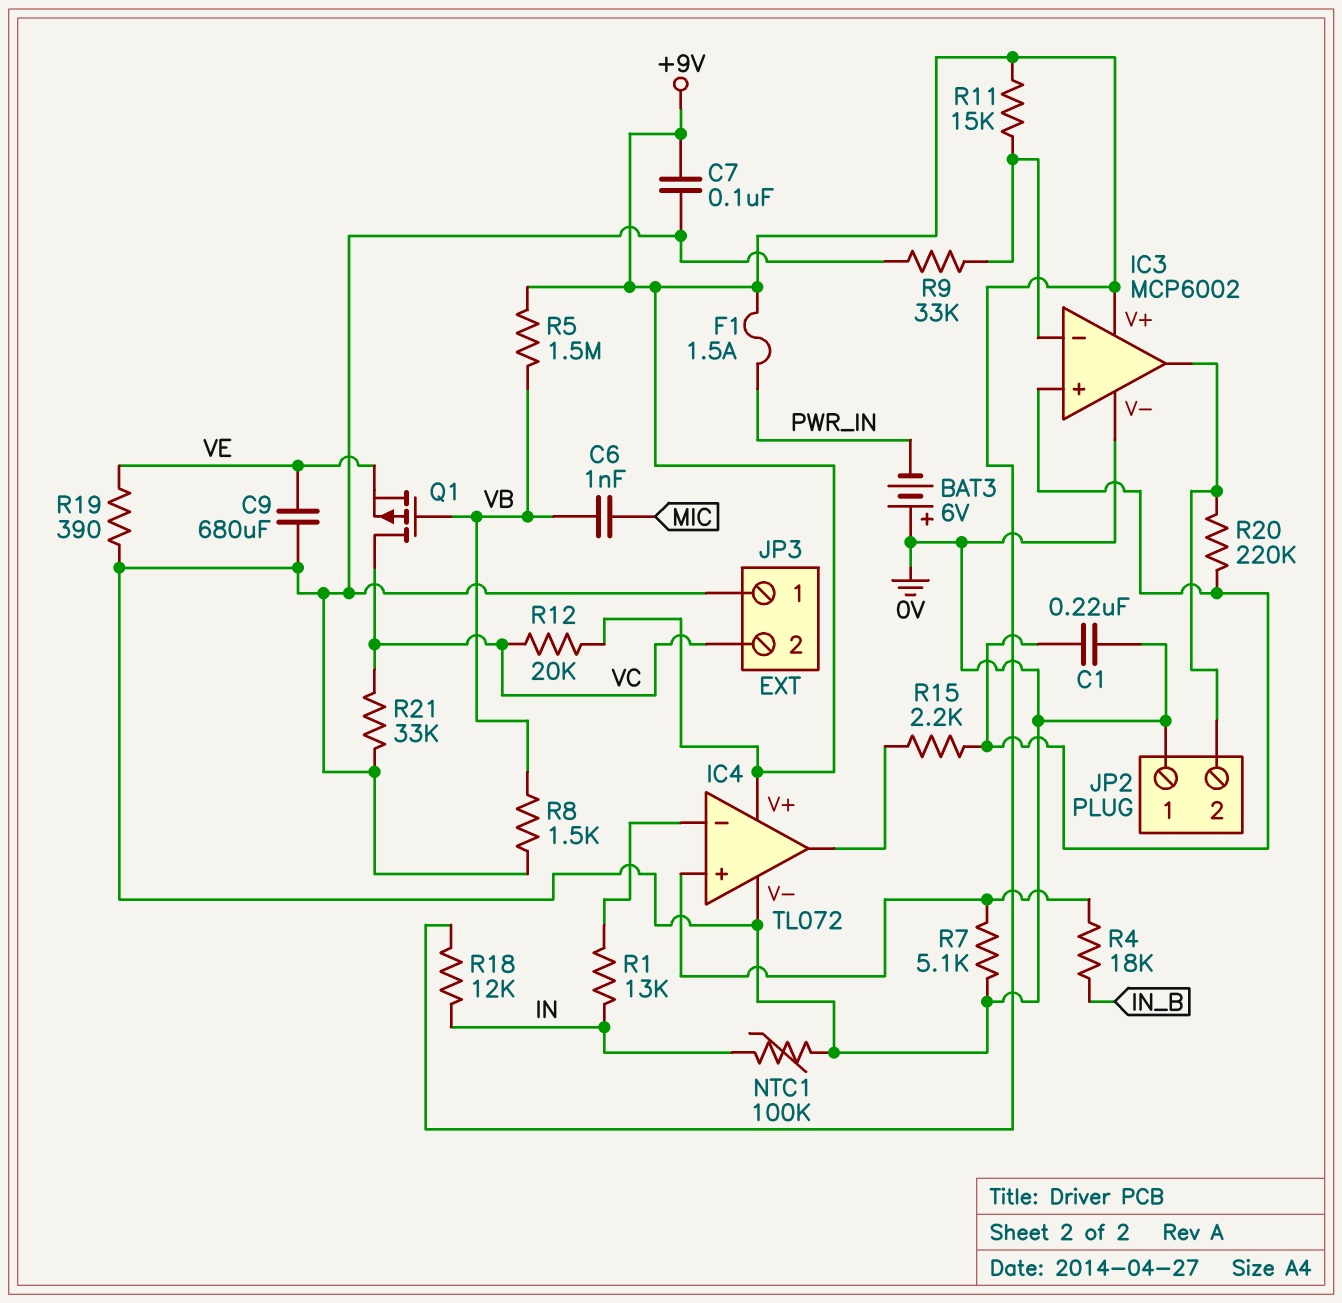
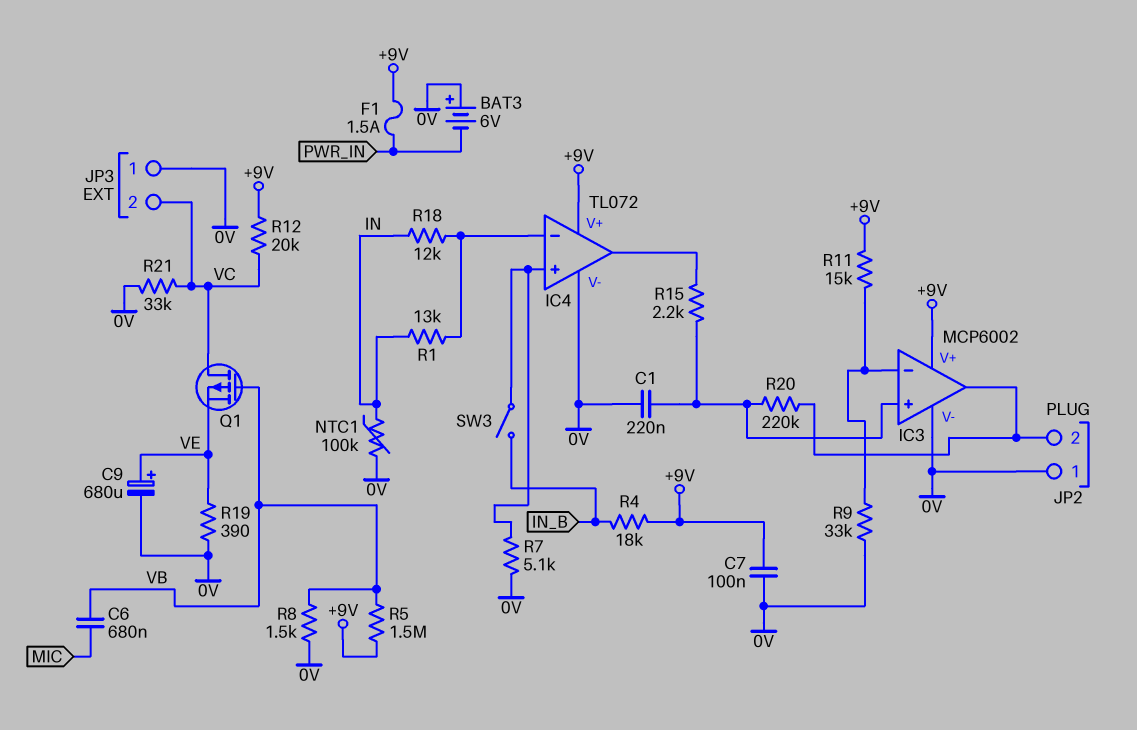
C6: 1nF (MIC, VB) -> 680nF (MIC, VB)
C9: 680uF (0V, VE) -> 680uF (plus VE, minus 0V)
R4: 18k (IC4/in+, IN_B) -> 18k (+9V, IN_B)
R18: 12k (+9V, IN) -> 12k (IC4/in-, IN)
SW3: none -> switch (IC4/in+, IN_B)

